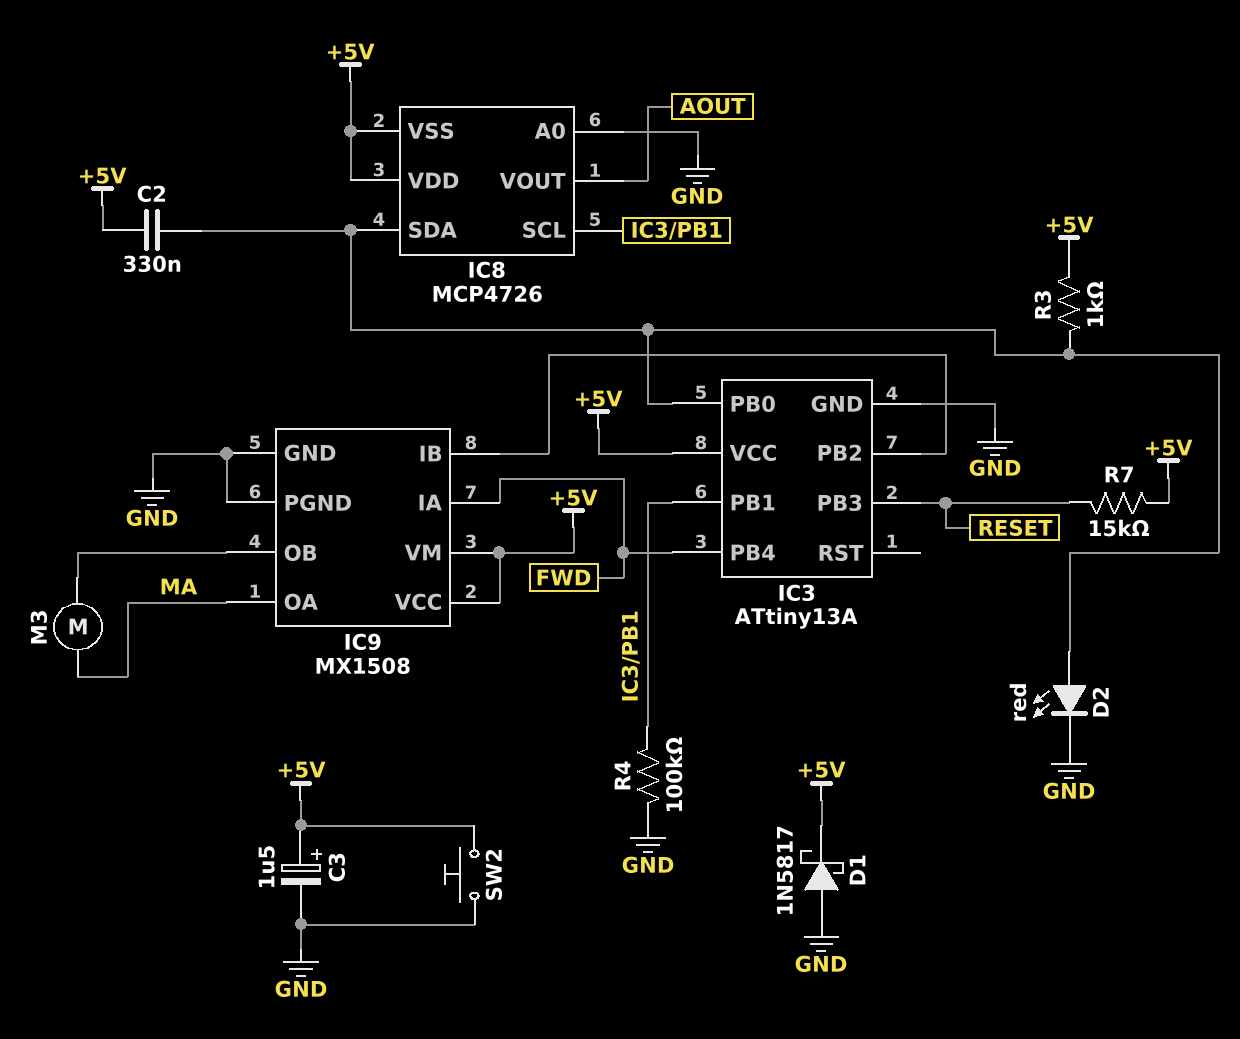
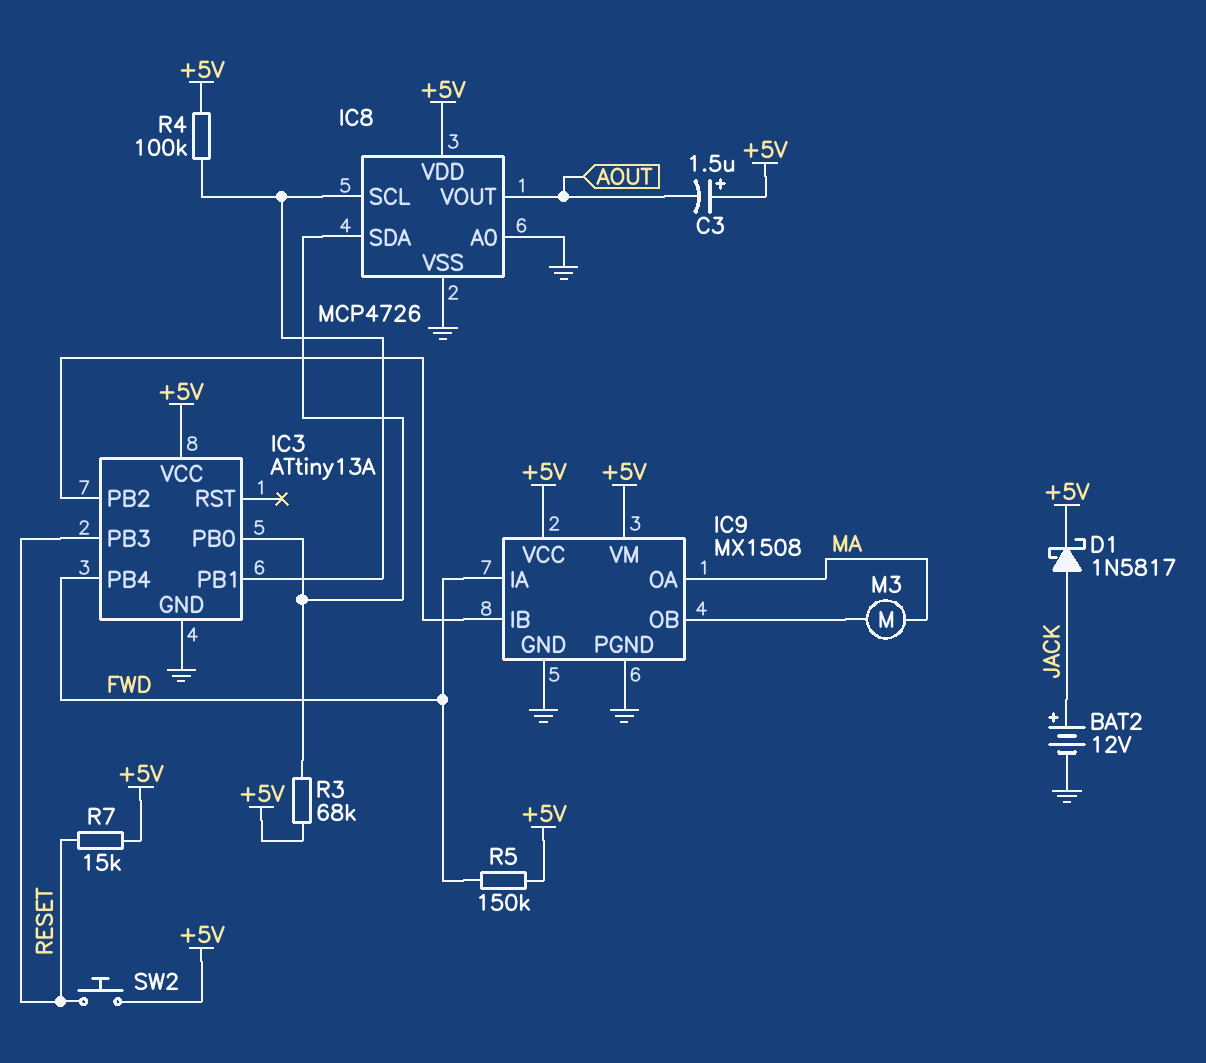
BAT2: none -> 12V (plus JACK, minus GND)
C2: 330nF (+5V, IC3/PB0) -> none
C3: 1.5uF (plus +5V, minus GND) -> 1.5uF (plus +5V, minus AOUT)
D1: schottky 1N5817 (A GND, K +5V) -> schottky 1N5817 (A JACK, K +5V)
D2: LED red (A IC3/PB0, K GND) -> none
IC8 pin VSS: +5V -> GND
R3: 1k (+5V, IC3/PB0) -> 68k (+5V, IC3/PB0)
R4: 100k (GND, IC3/PB1) -> 100k (+5V, IC3/PB1)
R5: none -> 150k (+5V, FWD)
SW2: button (+5V, GND) -> button (+5V, RESET)

